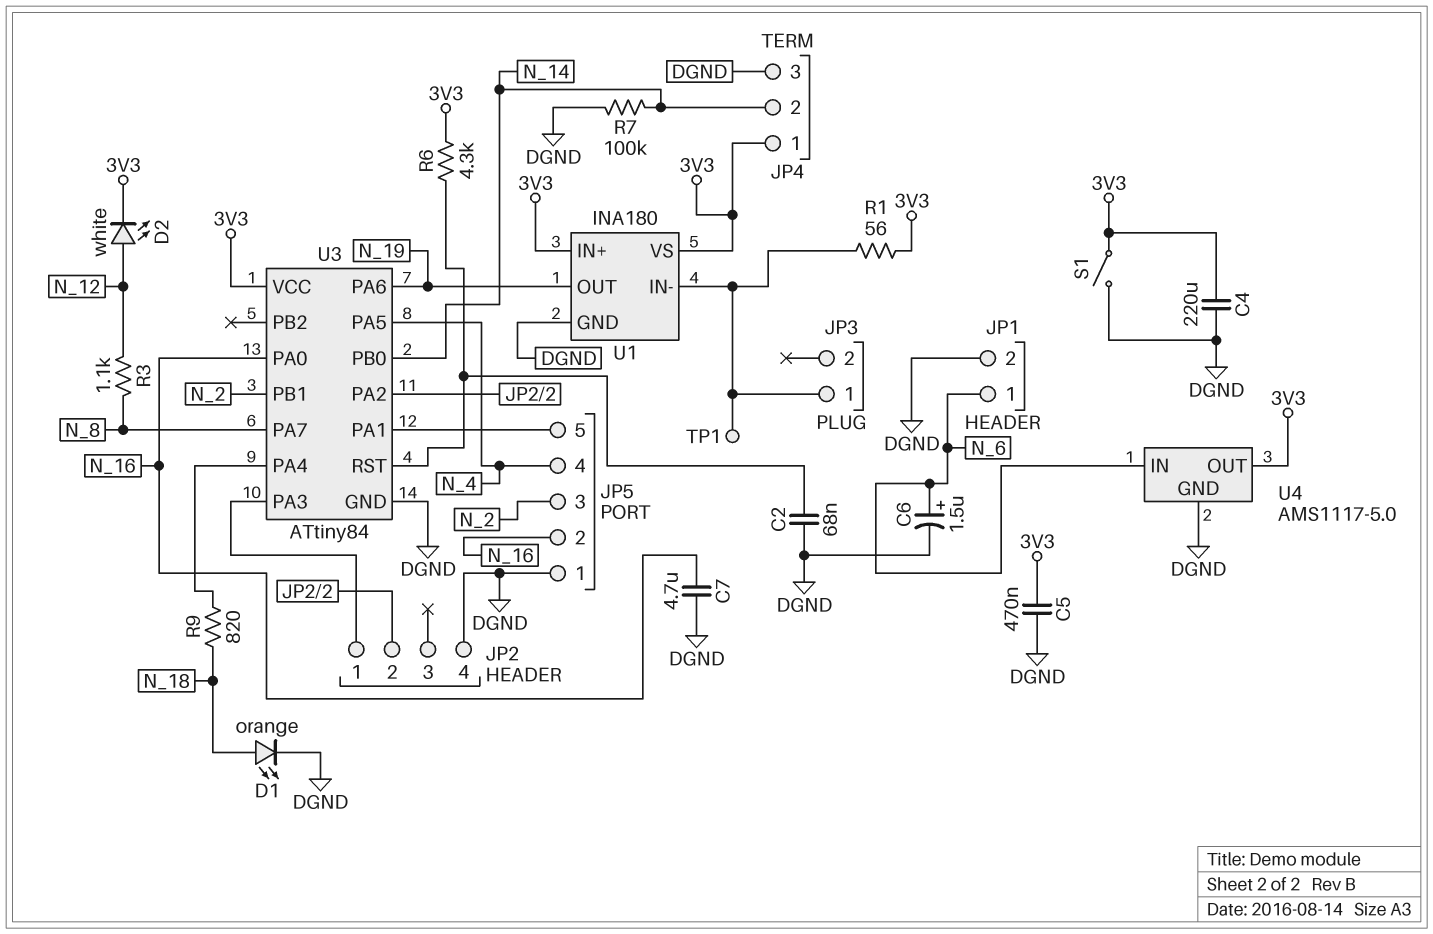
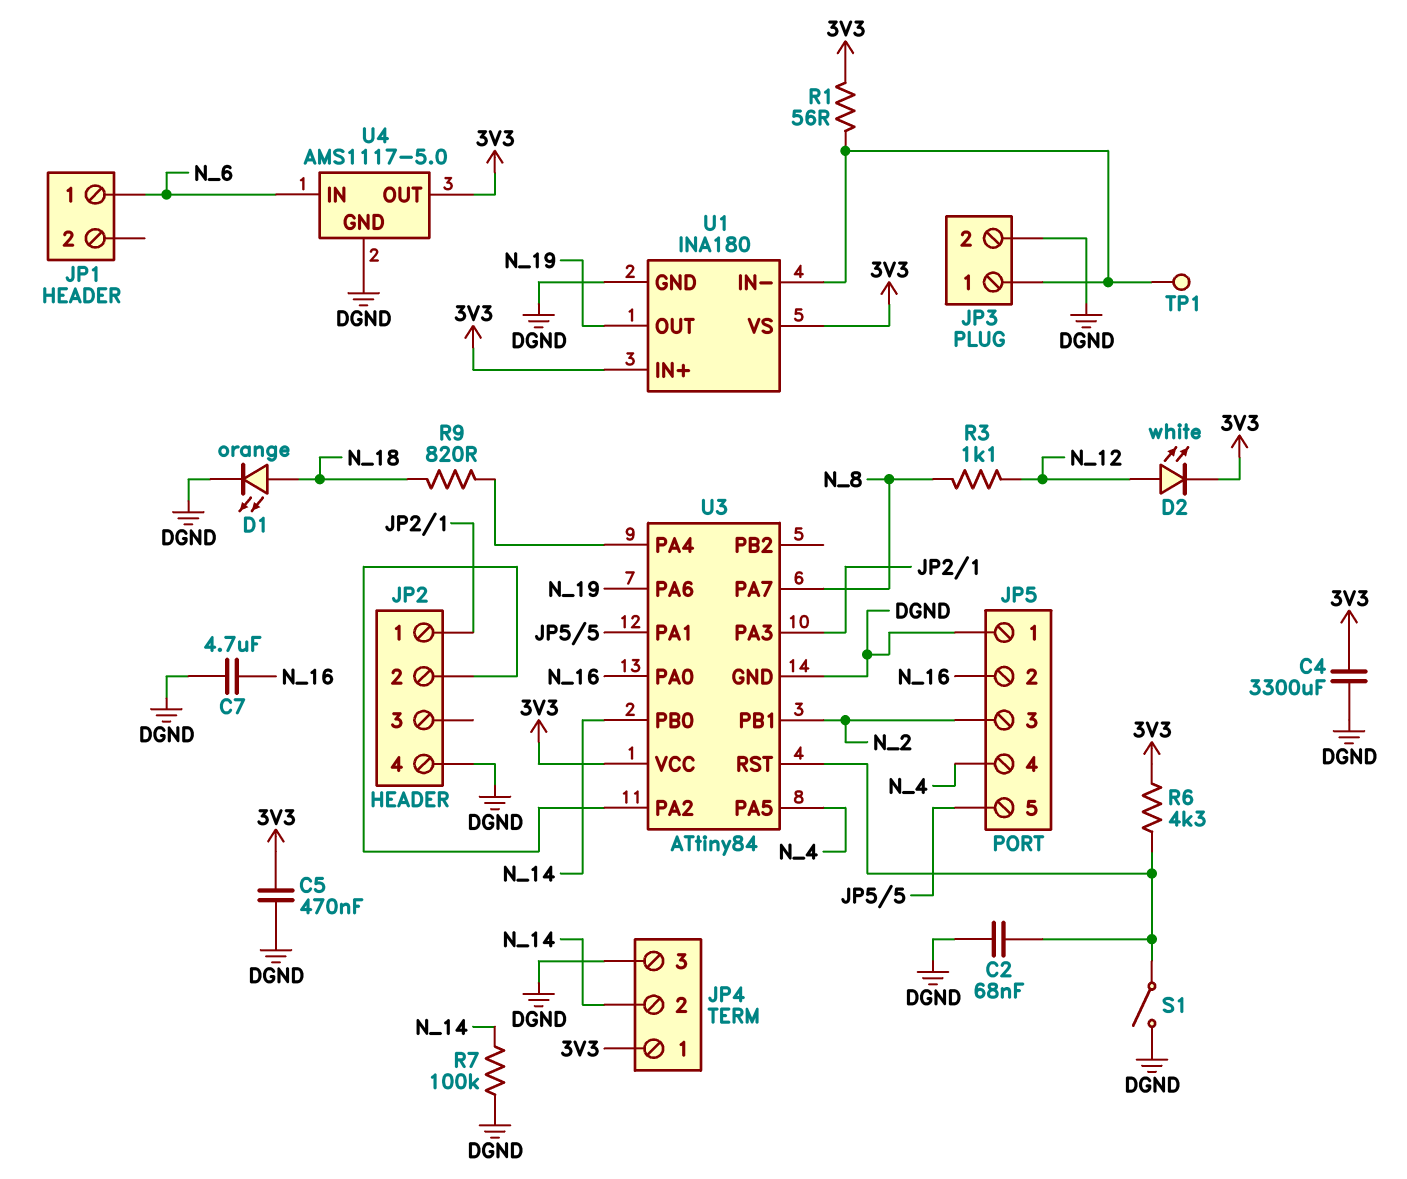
C4: 220uF (3V3, DGND) -> 3300uF (3V3, DGND)
C6: 1.5uF (plus N_6, minus DGND) -> none
JP1 pin 2: DGND -> none
JP3 pin 2: none -> DGND
S1: switch (3V3, DGND) -> switch (DGND, U3/RST)

